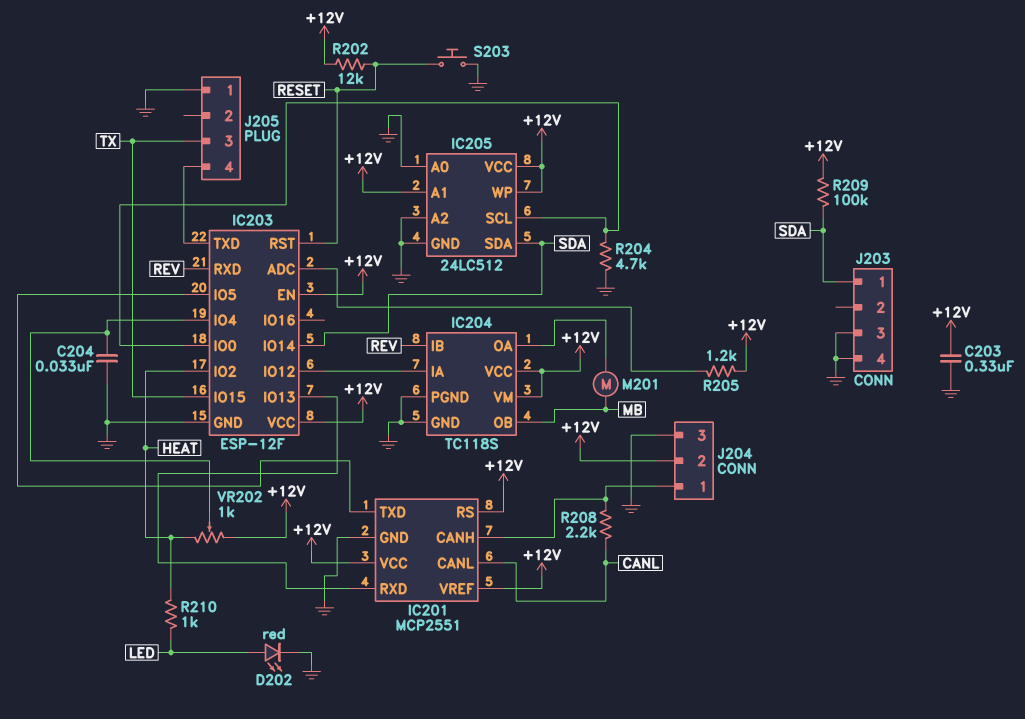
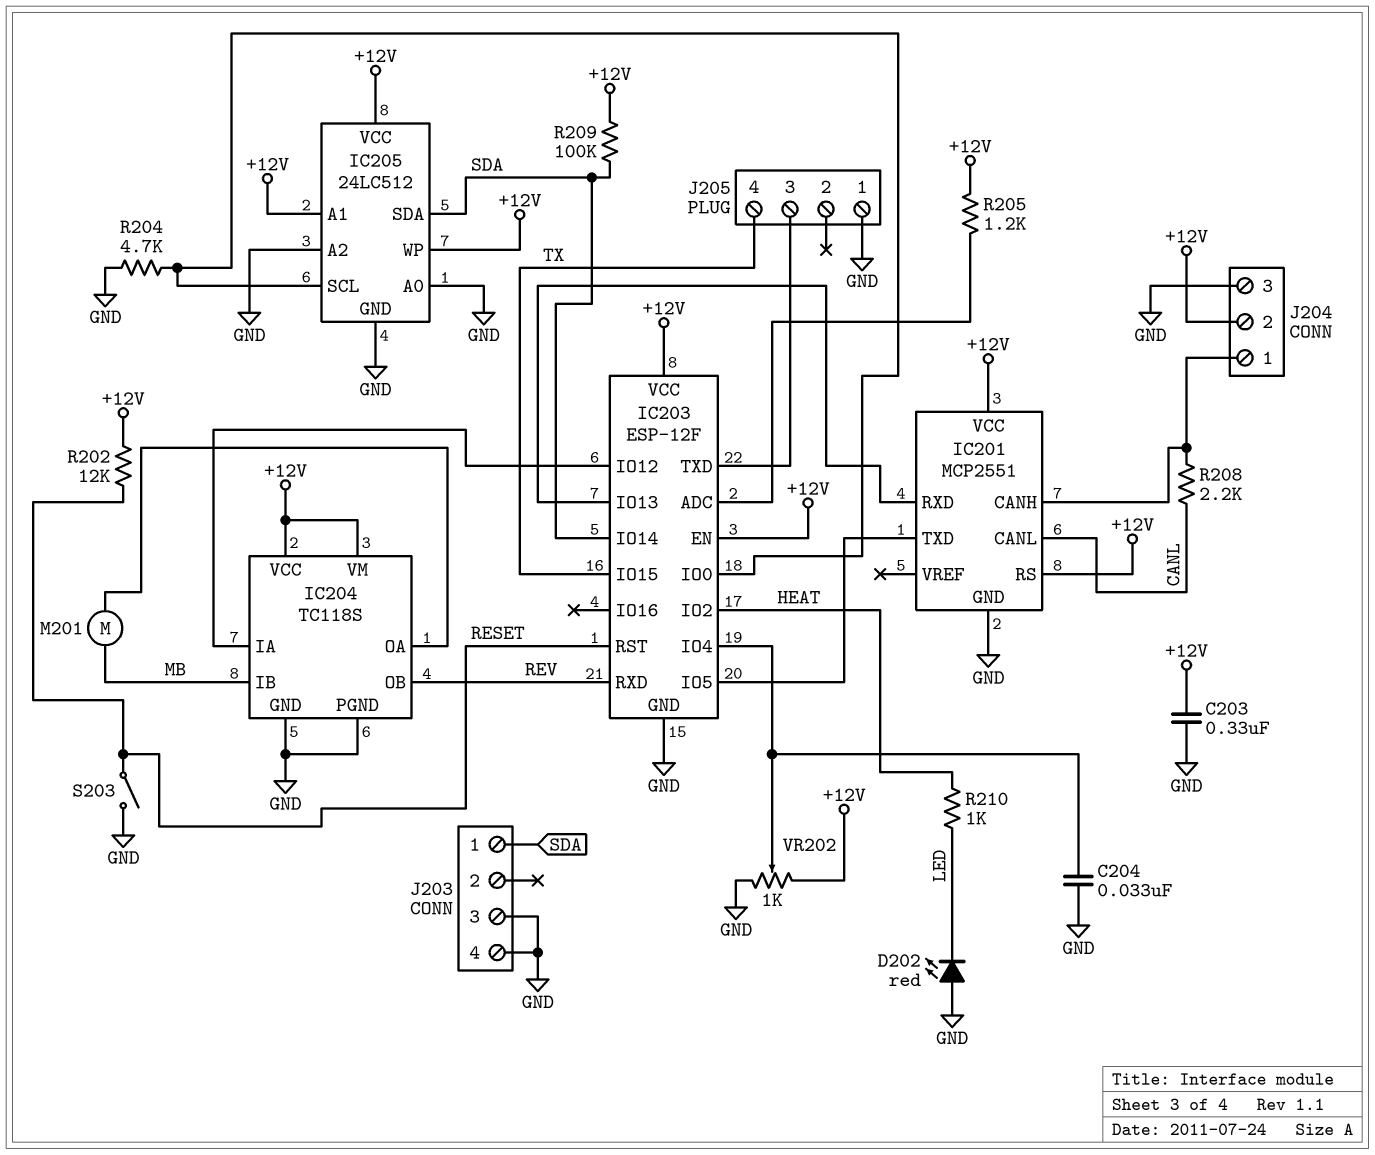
D202: LED red (A LED, K GND) -> LED red (A GND, K LED)
IC201 pin VREF: +12V -> none
IC204 pin IB: REV -> MB
IC204 pin OB: MB -> REV
J205 pin 3: TX -> IC203/TXD
J205 pin 4: IC203/TXD -> TX
S203: button (GND, RESET) -> switch (GND, RESET)
VR202: 1k (+12V, HEAT, wiper IC203/IO4) -> 1k (+12V, GND, wiper IC203/IO4)

